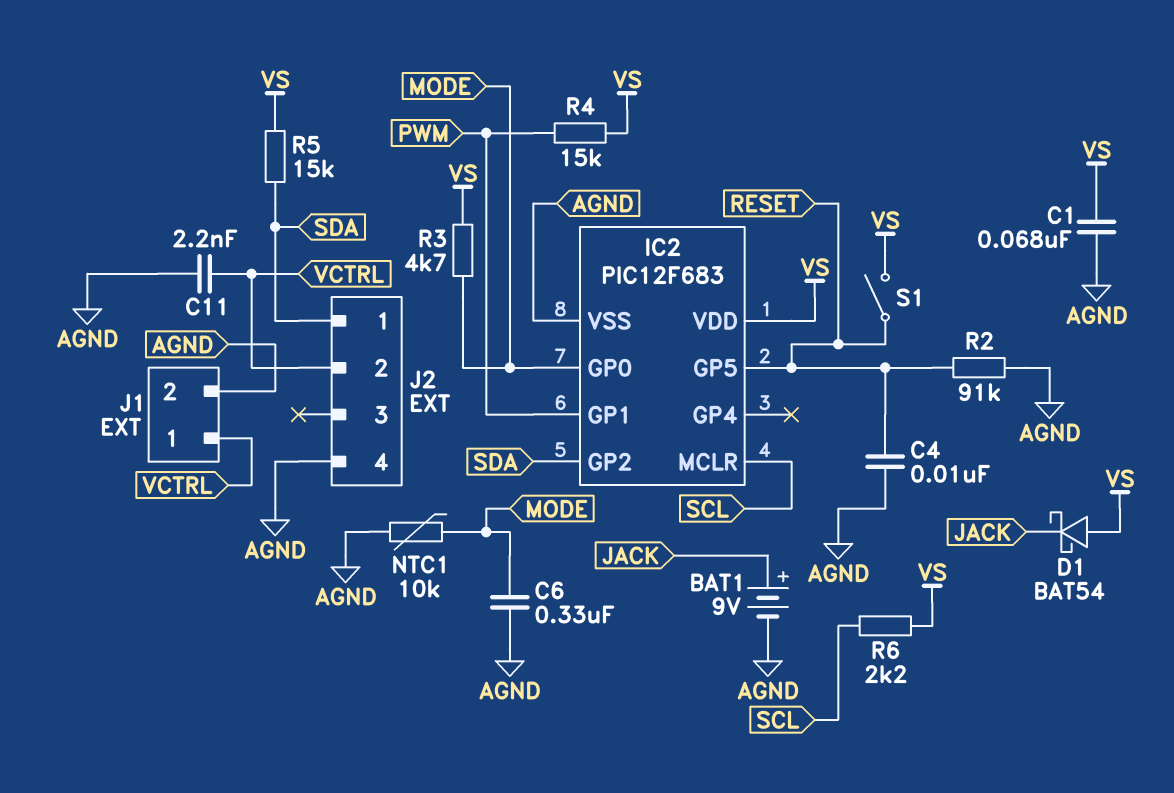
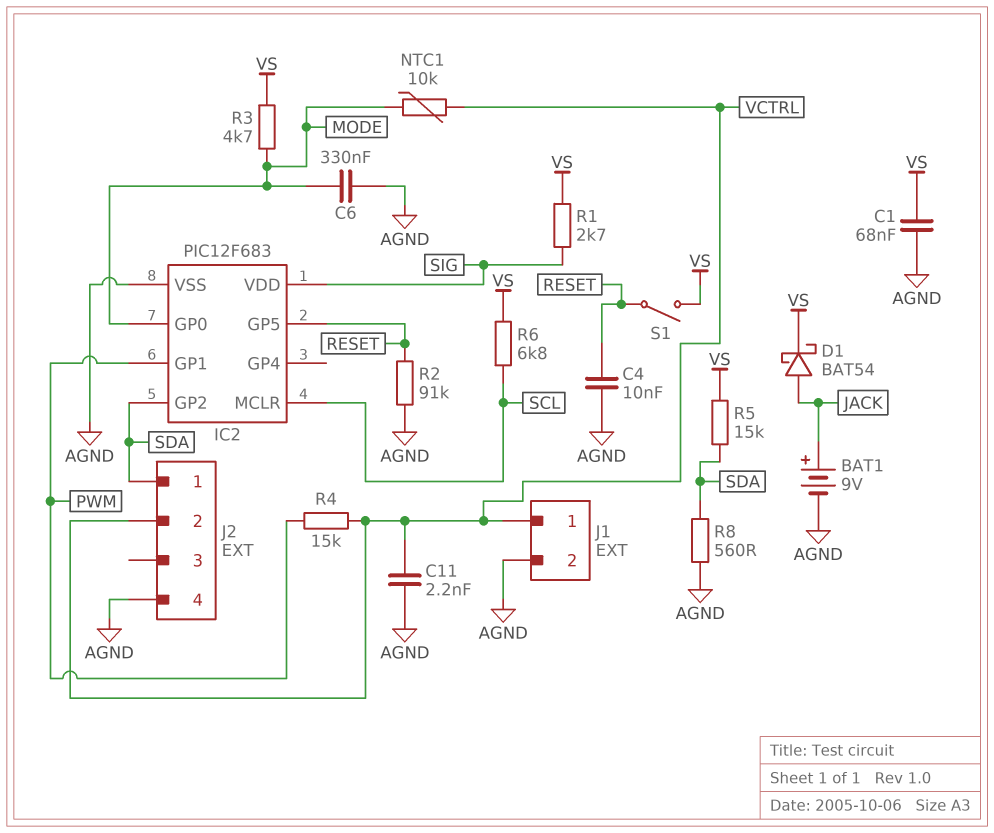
D1: schottky BAT54 (A VS, K JACK) -> schottky BAT54 (A JACK, K VS)
IC2 pin VDD: VS -> SIG
NTC1: 10k (AGND, MODE) -> 10k (MODE, VCTRL)
R1: none -> 2.7k (SIG, VS)
R4: 15k (PWM, VS) -> 15k (PWM, VCTRL)
R6: 2.2k (SCL, VS) -> 6.8k (SCL, VS)
R8: none -> 560 (AGND, SDA)

